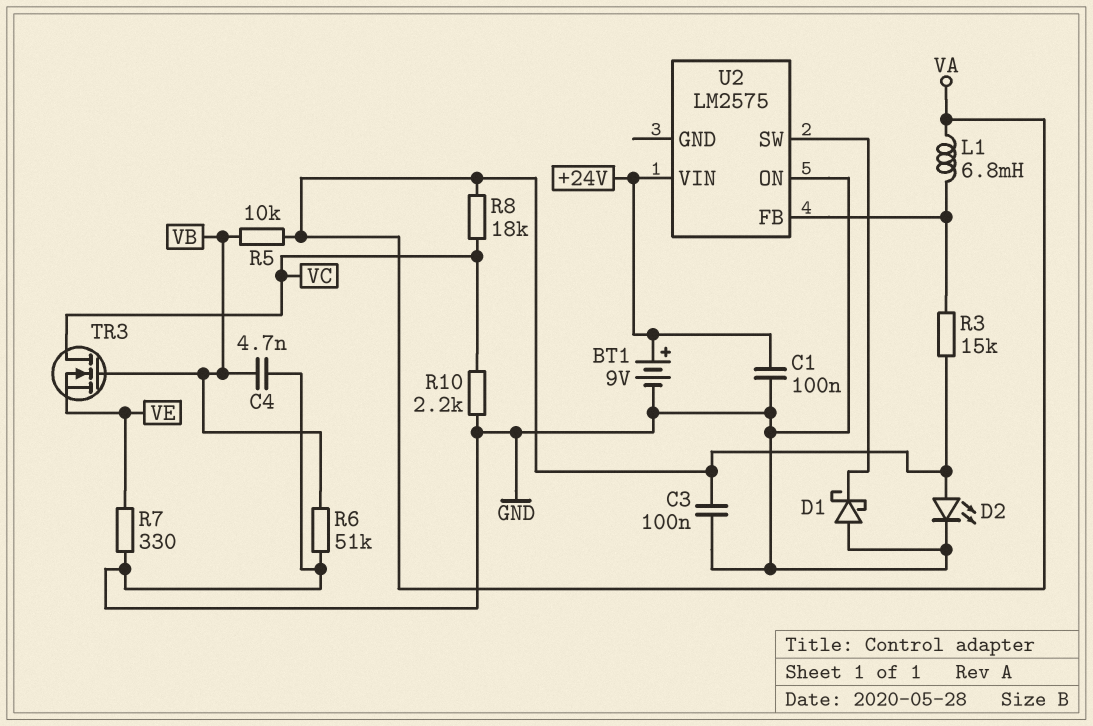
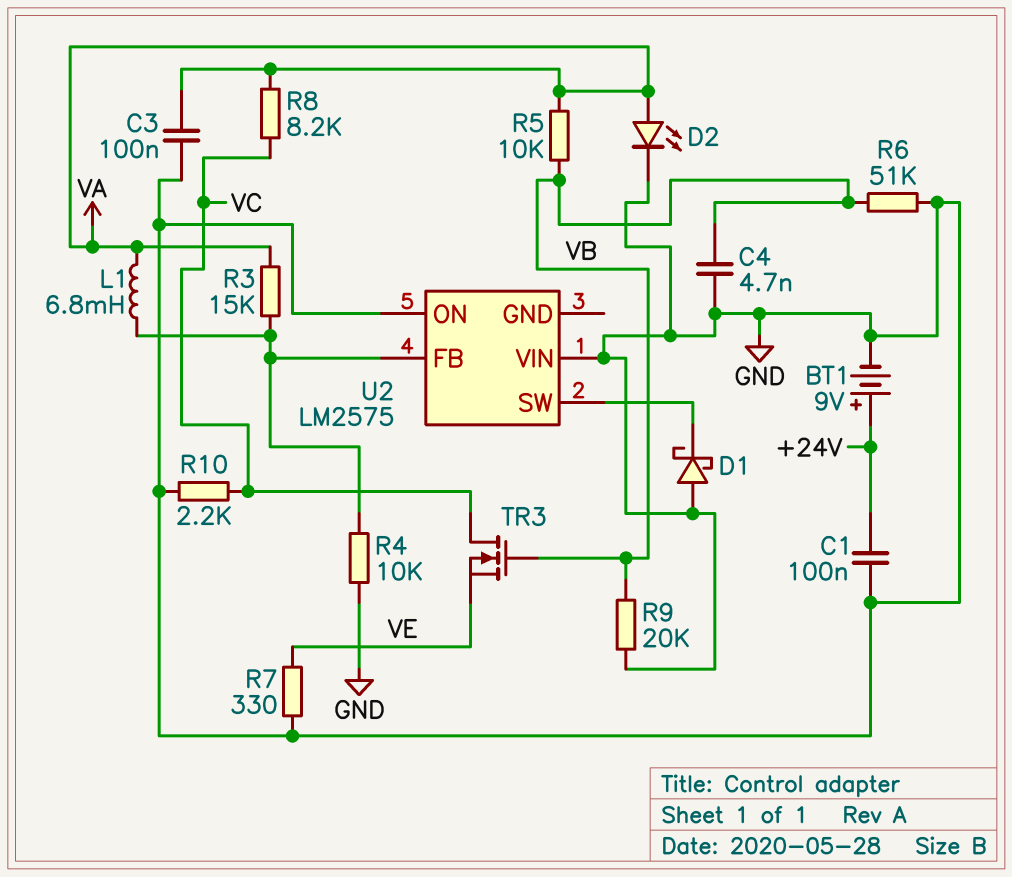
R4: none -> 10k (GND, U2/FB)
R8: 18k (VA, VC) -> 8.2k (VA, VC)
R9: none -> 20k (GND, VB)
U2 pin VIN: +24V -> GND

